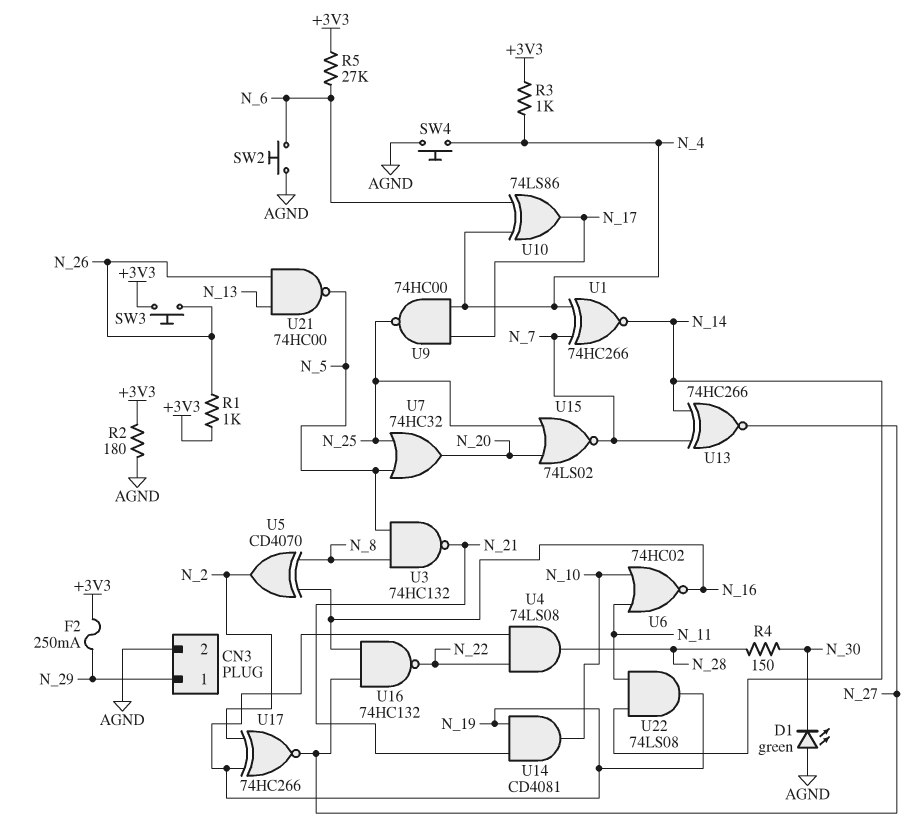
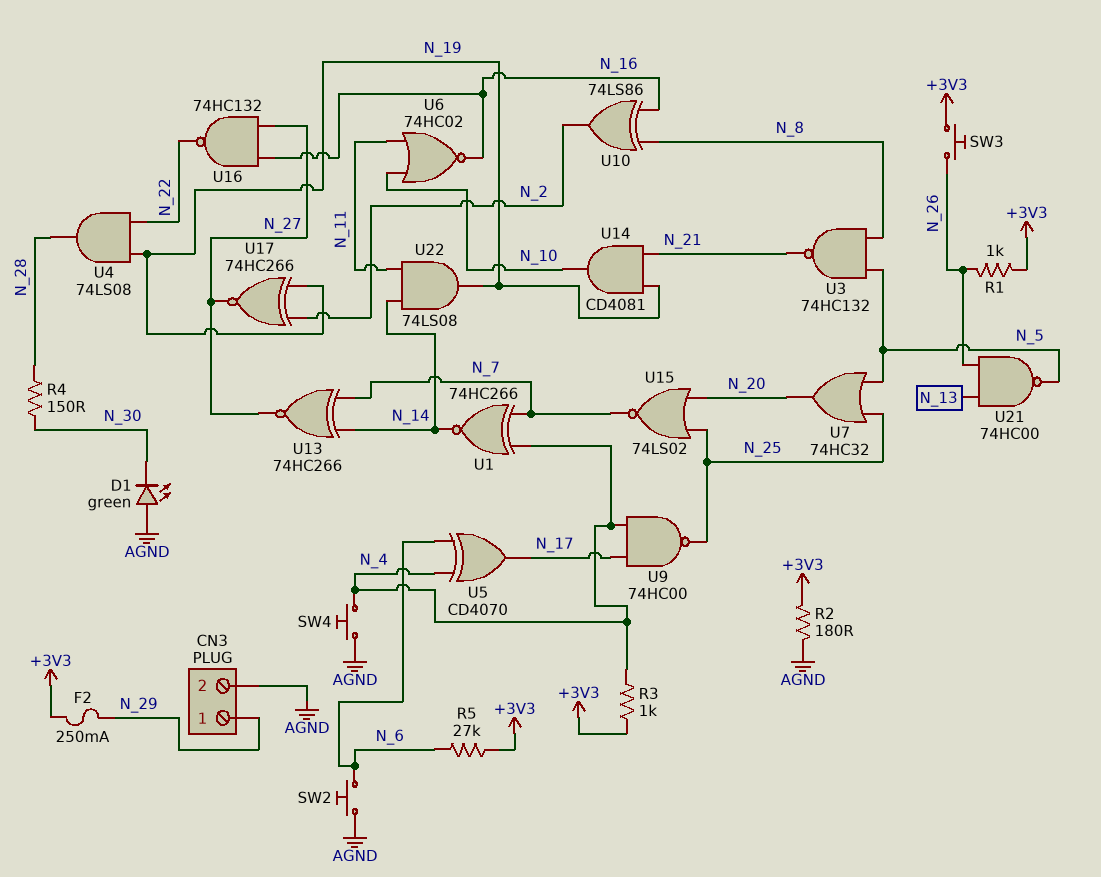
U5: XOR CD4070 (in N_8, in N_16, out N_2) -> XOR CD4070 (in N_4, in N_6, out N_17)
U10: XOR 74LS86 (in N_4, in N_6, out N_17) -> XOR 74LS86 (in N_8, in N_16, out N_2)

